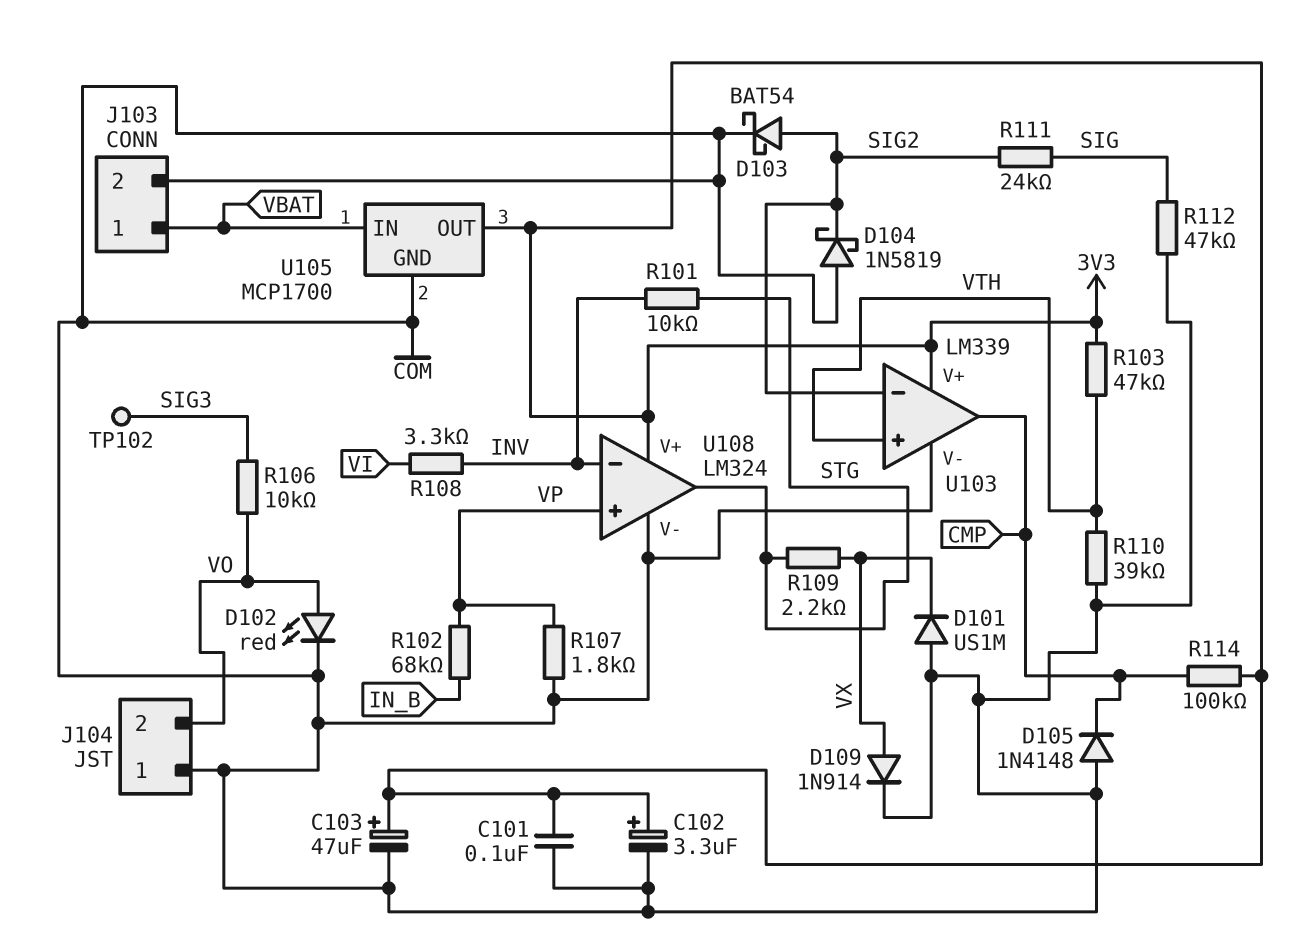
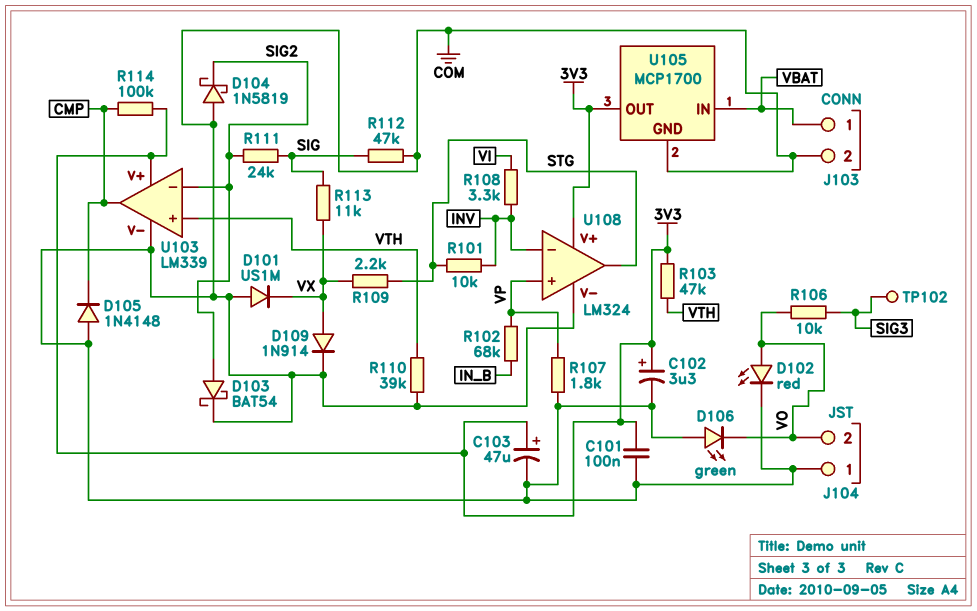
D106: none -> LED green (A COM, K VO)
R113: none -> 11k (SIG, VX)

